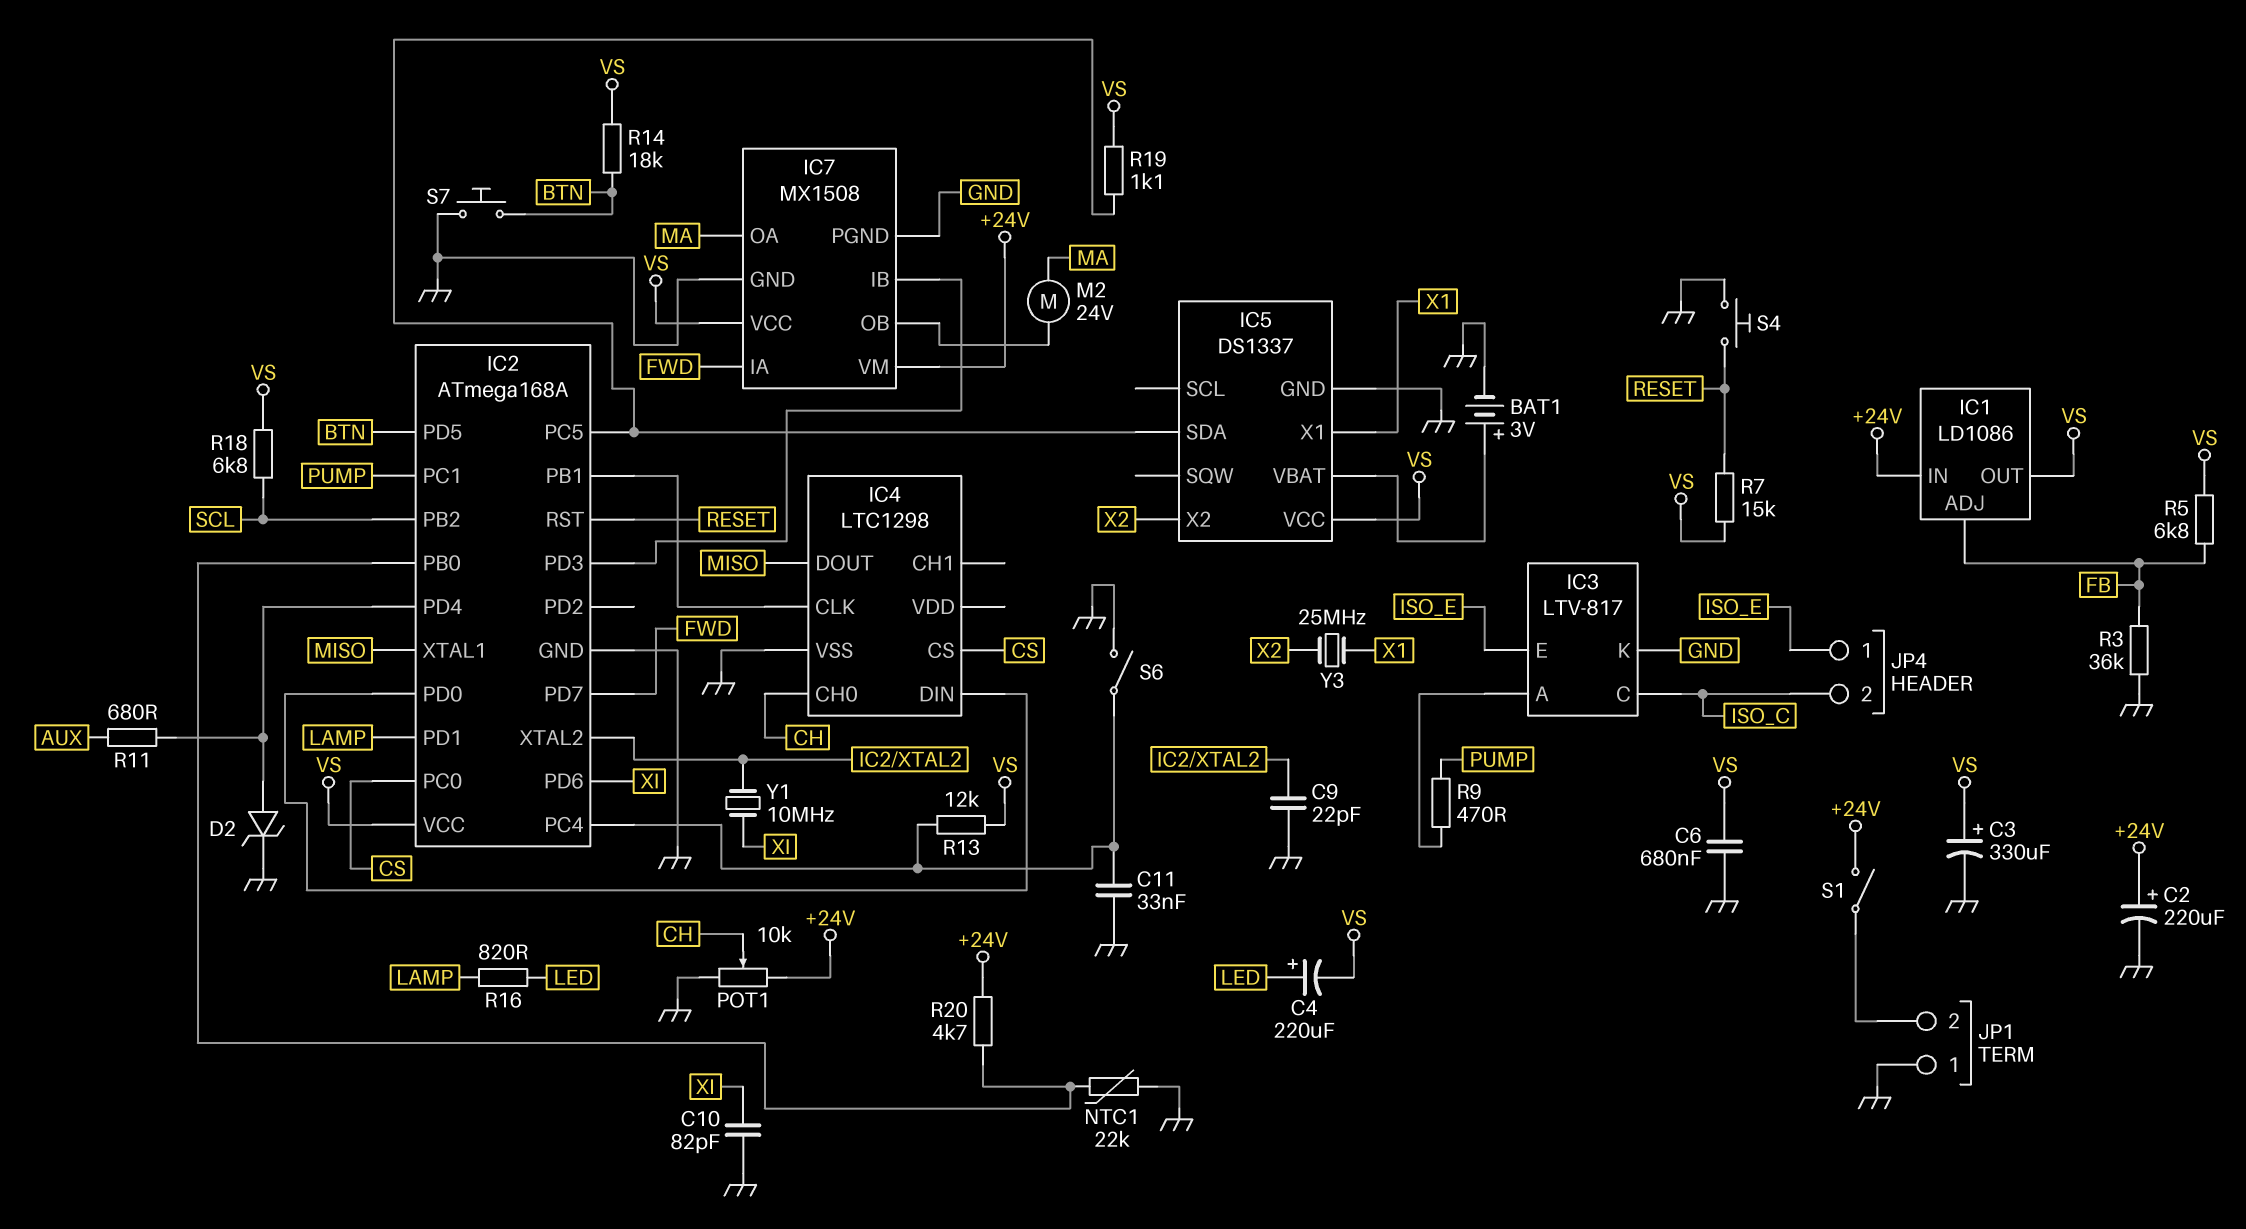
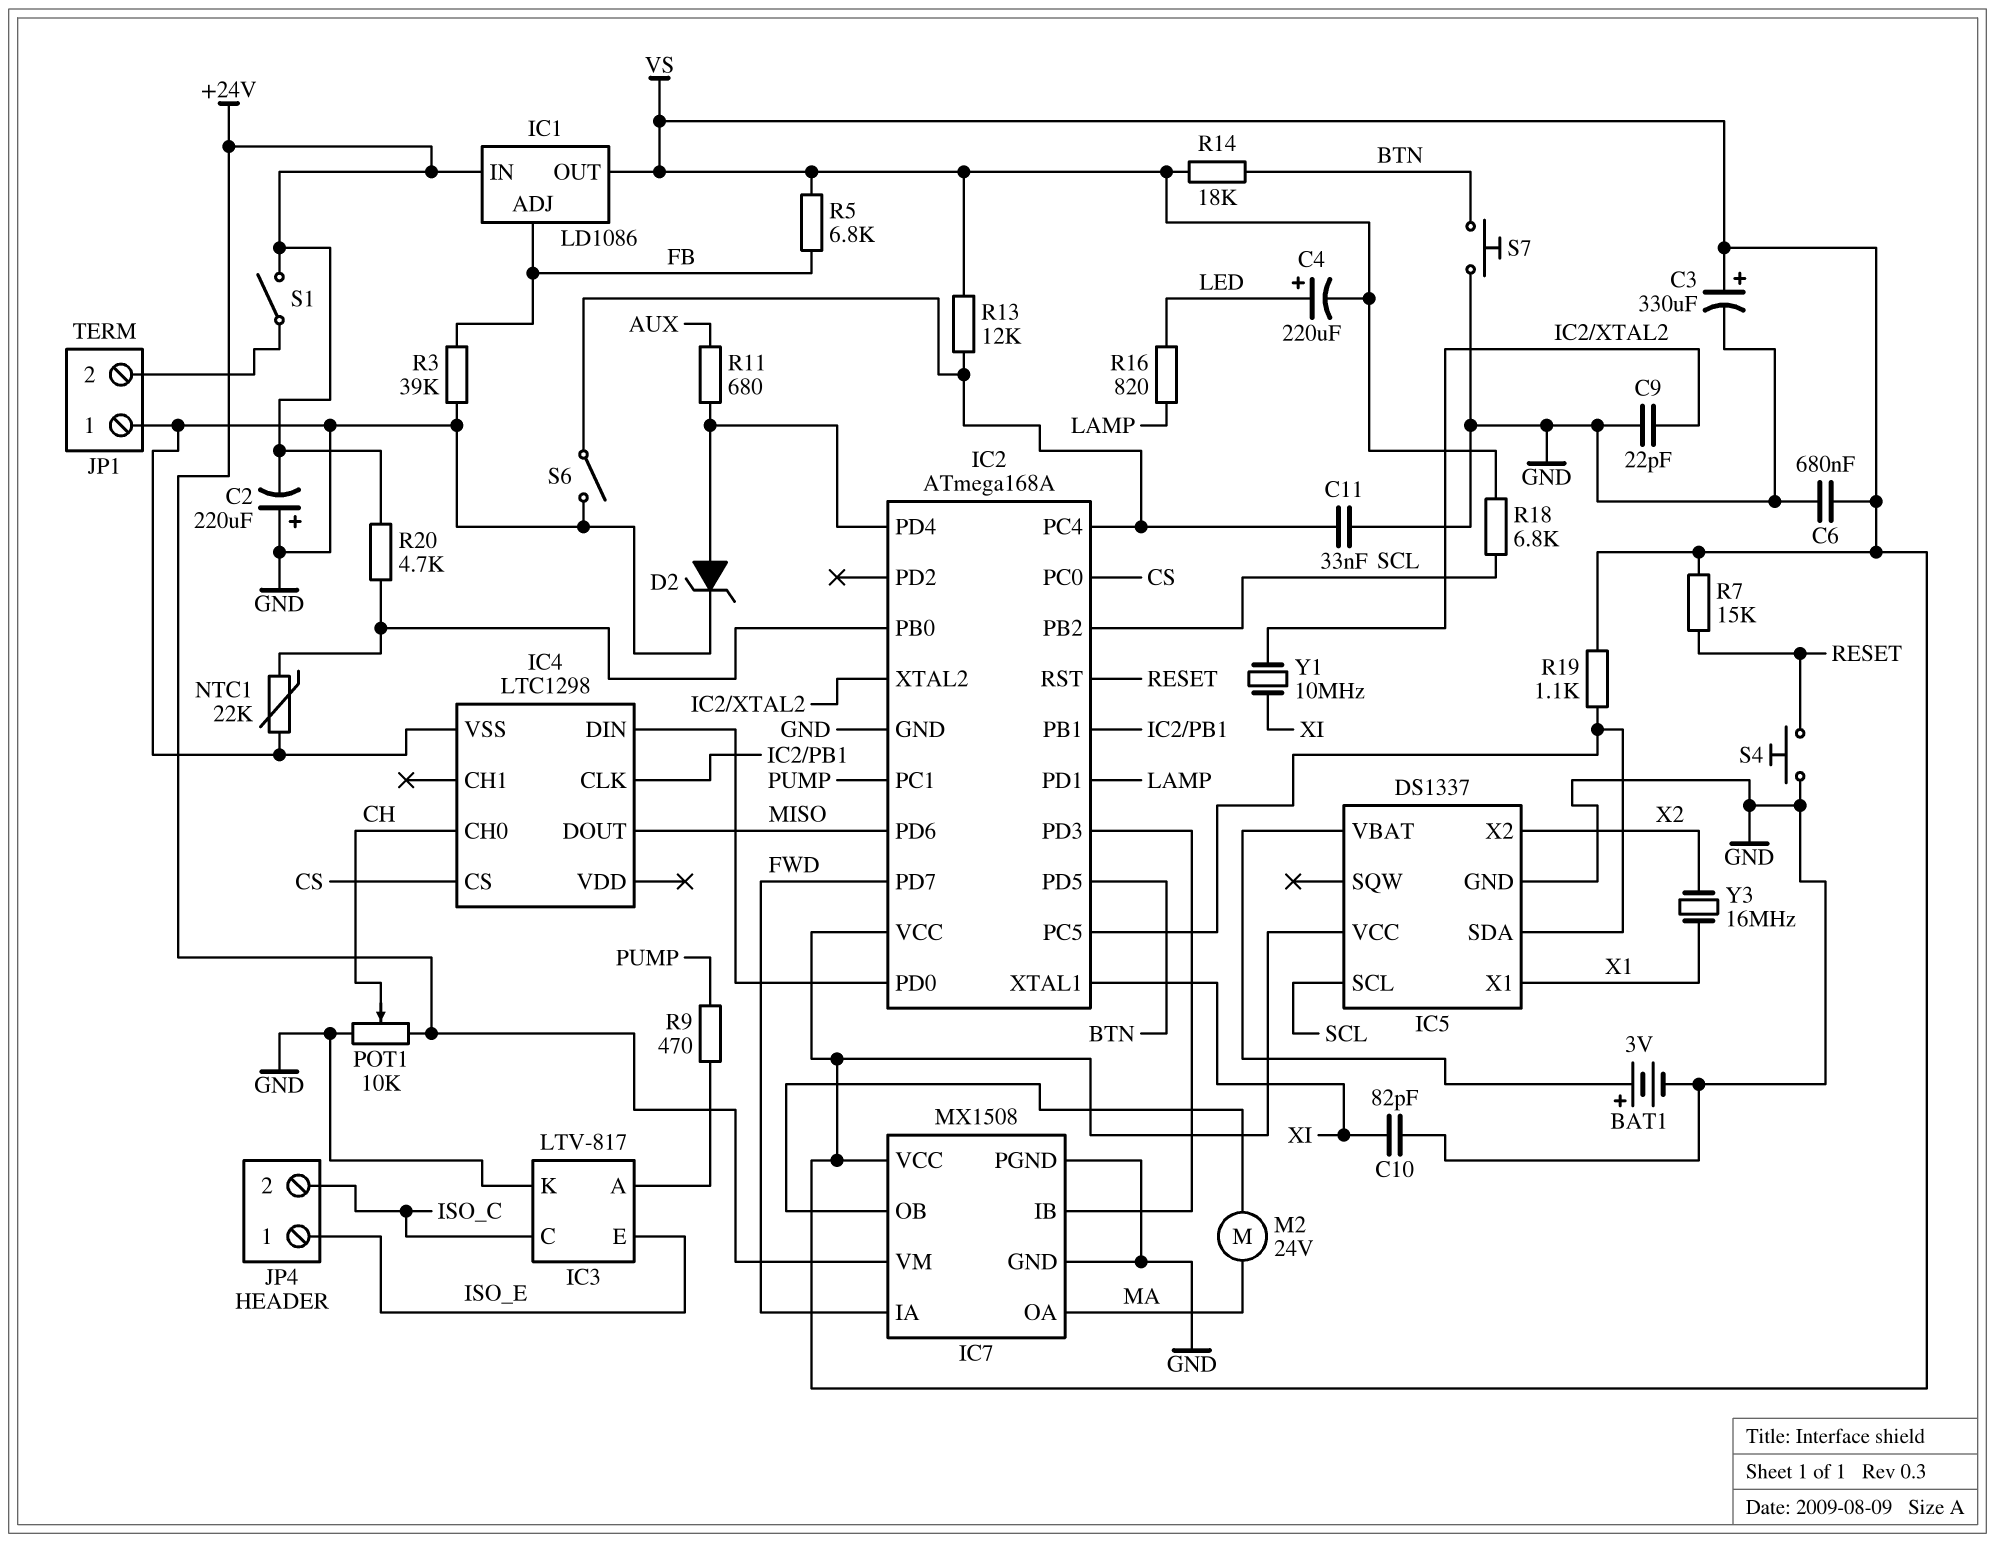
C2: 220uF (plus +24V, minus GND) -> 220uF (plus GND, minus +24V)
IC2 pin PD6: XI -> MISO
IC2 pin XTAL1: MISO -> XI
IC5 pin SCL: none -> SCL
R3: 36k (FB, GND) -> 39k (FB, GND)
Y3: 25MHz (X1, X2) -> 16MHz (X1, X2)

